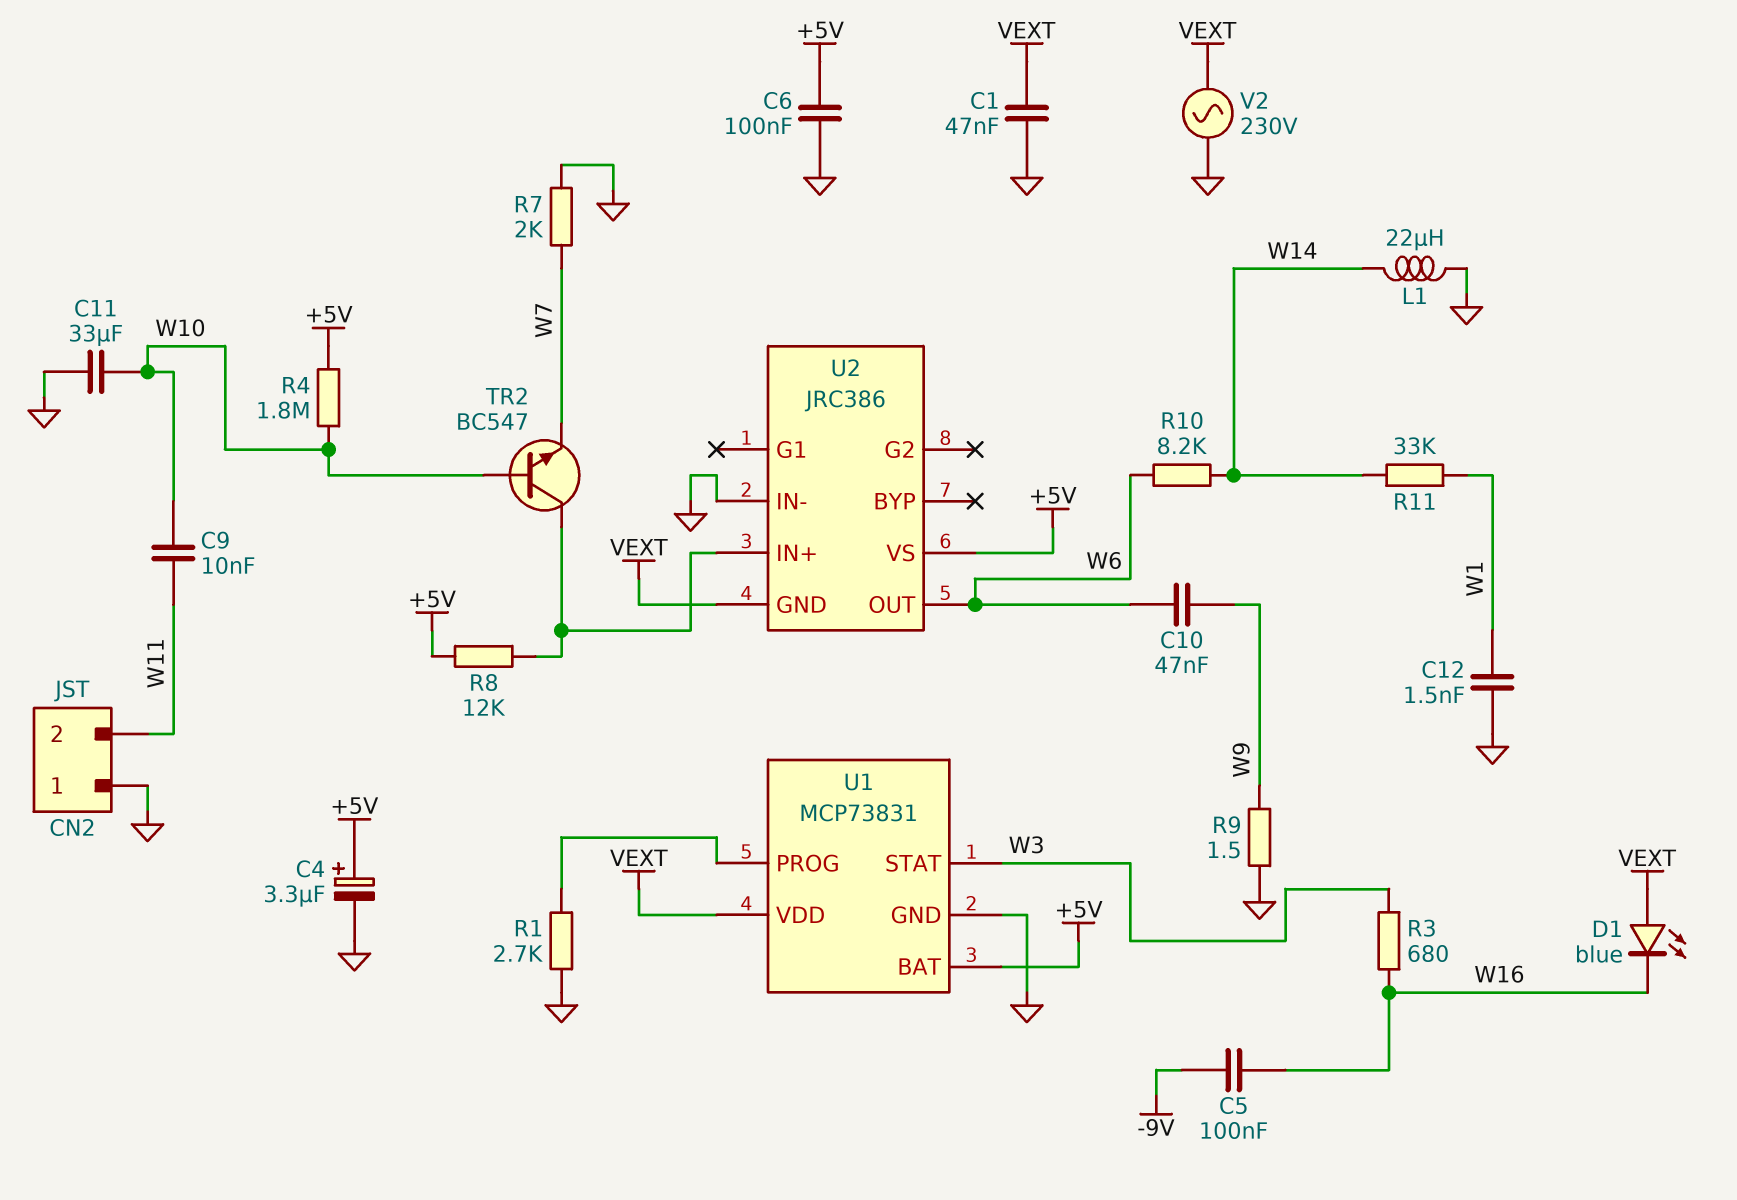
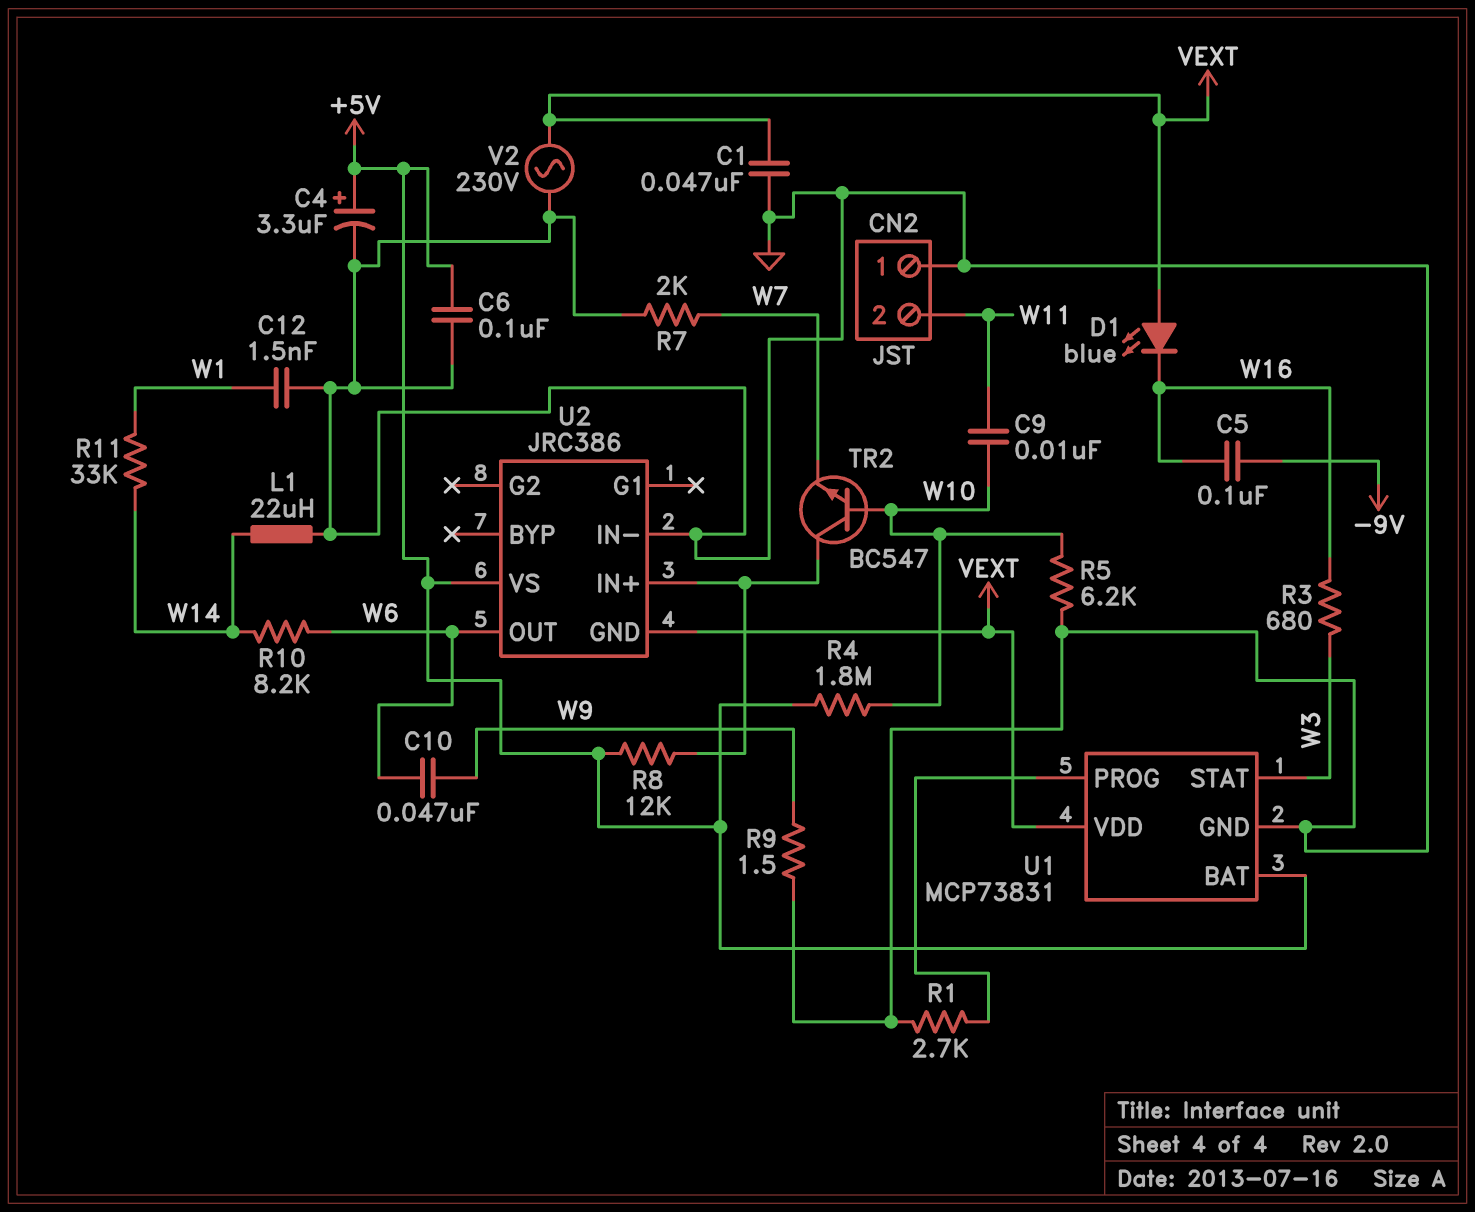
C11: 33uF (GND, W10) -> none
R5: none -> 6.2k (GND, W10)

